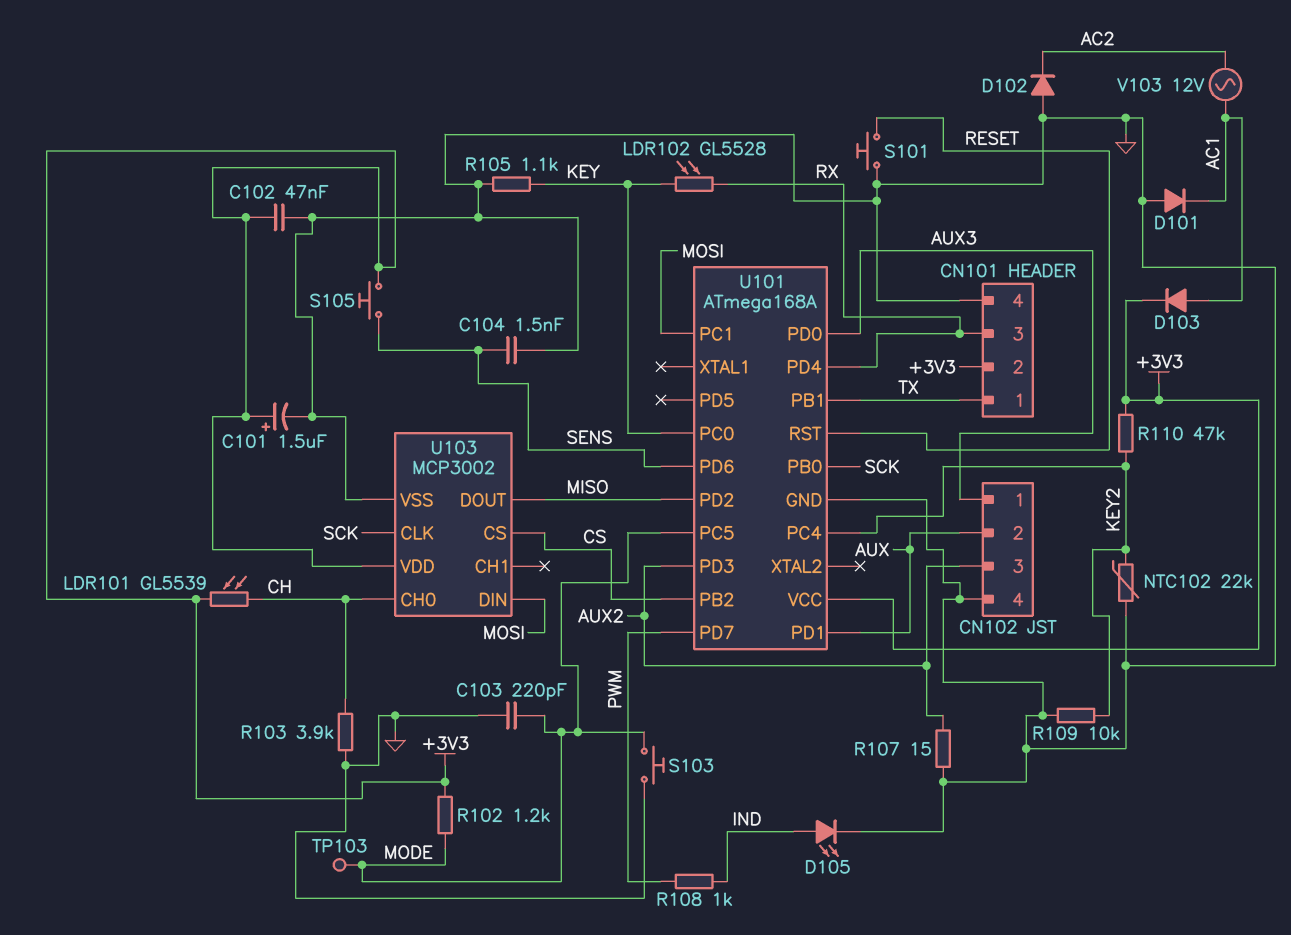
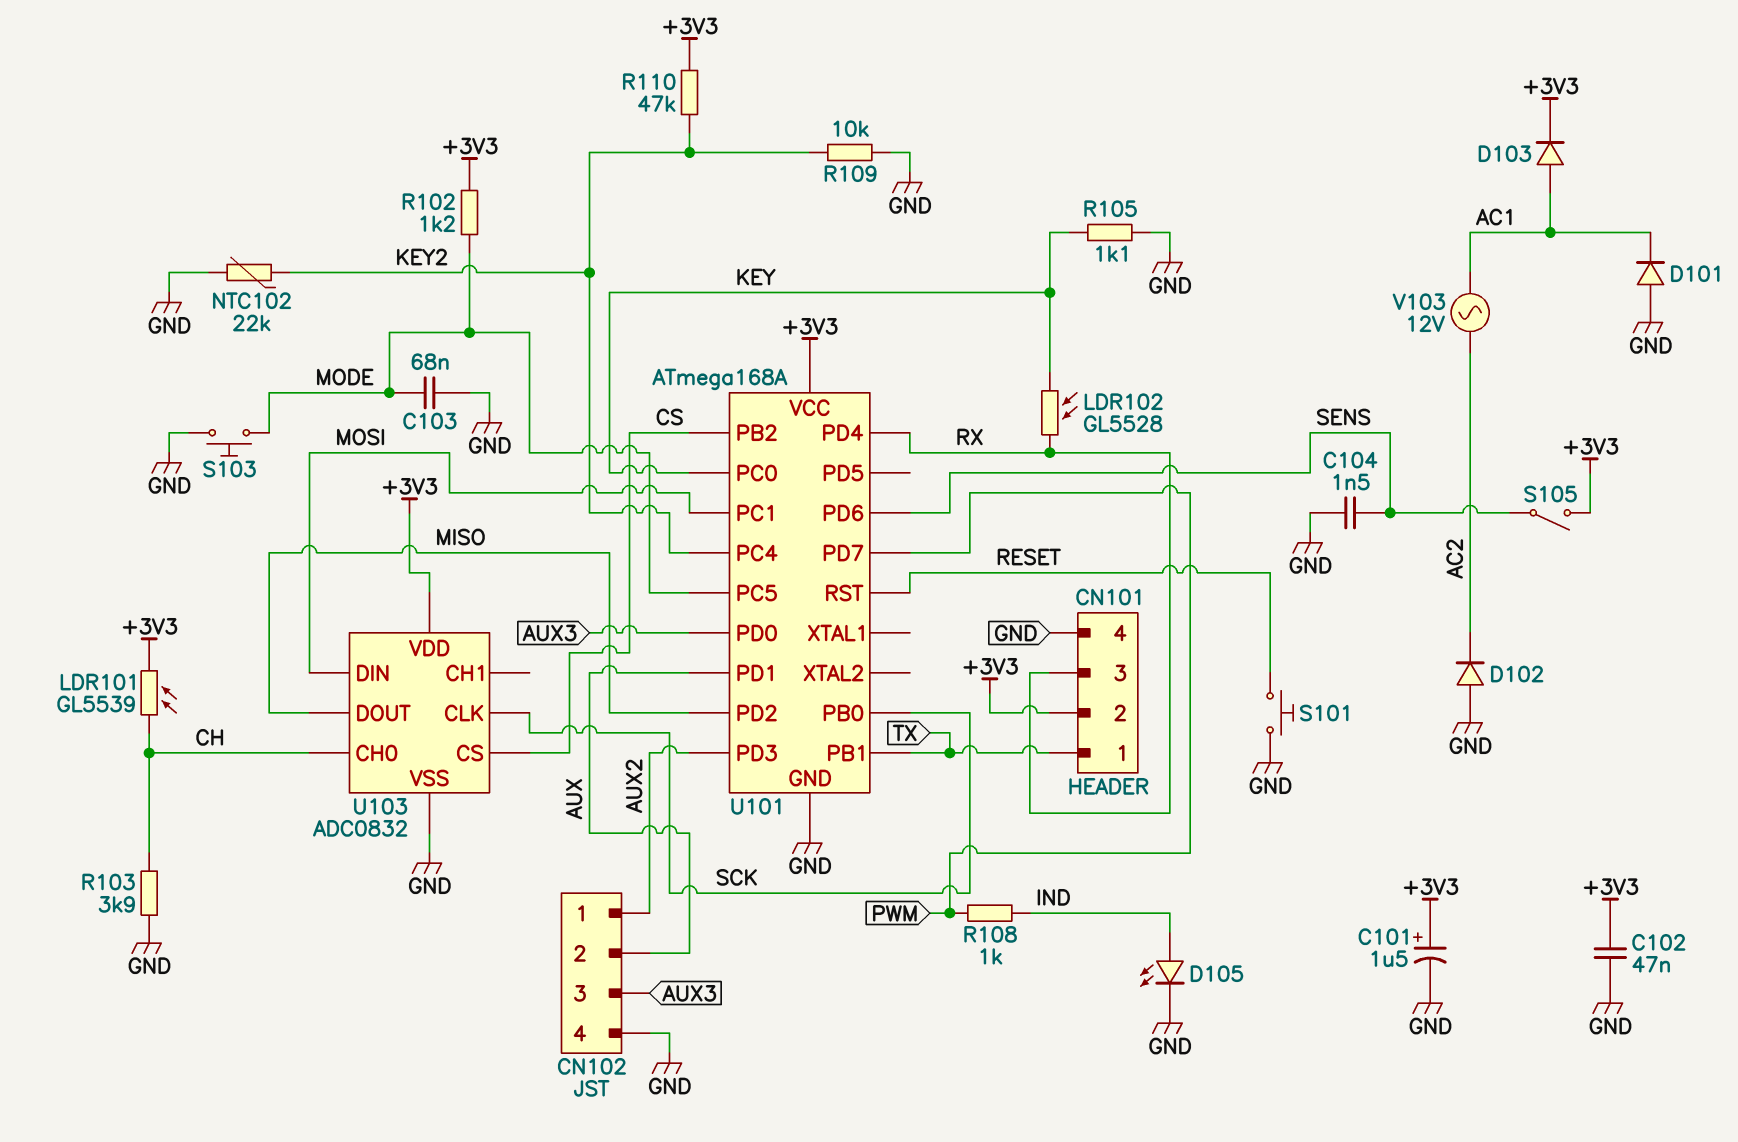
C103: 220pF (GND, MODE) -> 68nF (GND, MODE)
CN102 pin 1: AUX3 -> AUX2
CN102 pin 3: AUX2 -> AUX3
R107: 15 (AUX2, GND) -> none
S105: button (+3V3, SENS) -> switch (+3V3, SENS)
TP103: test point (MODE) -> none
U103: MCP3002 -> ADC0832

